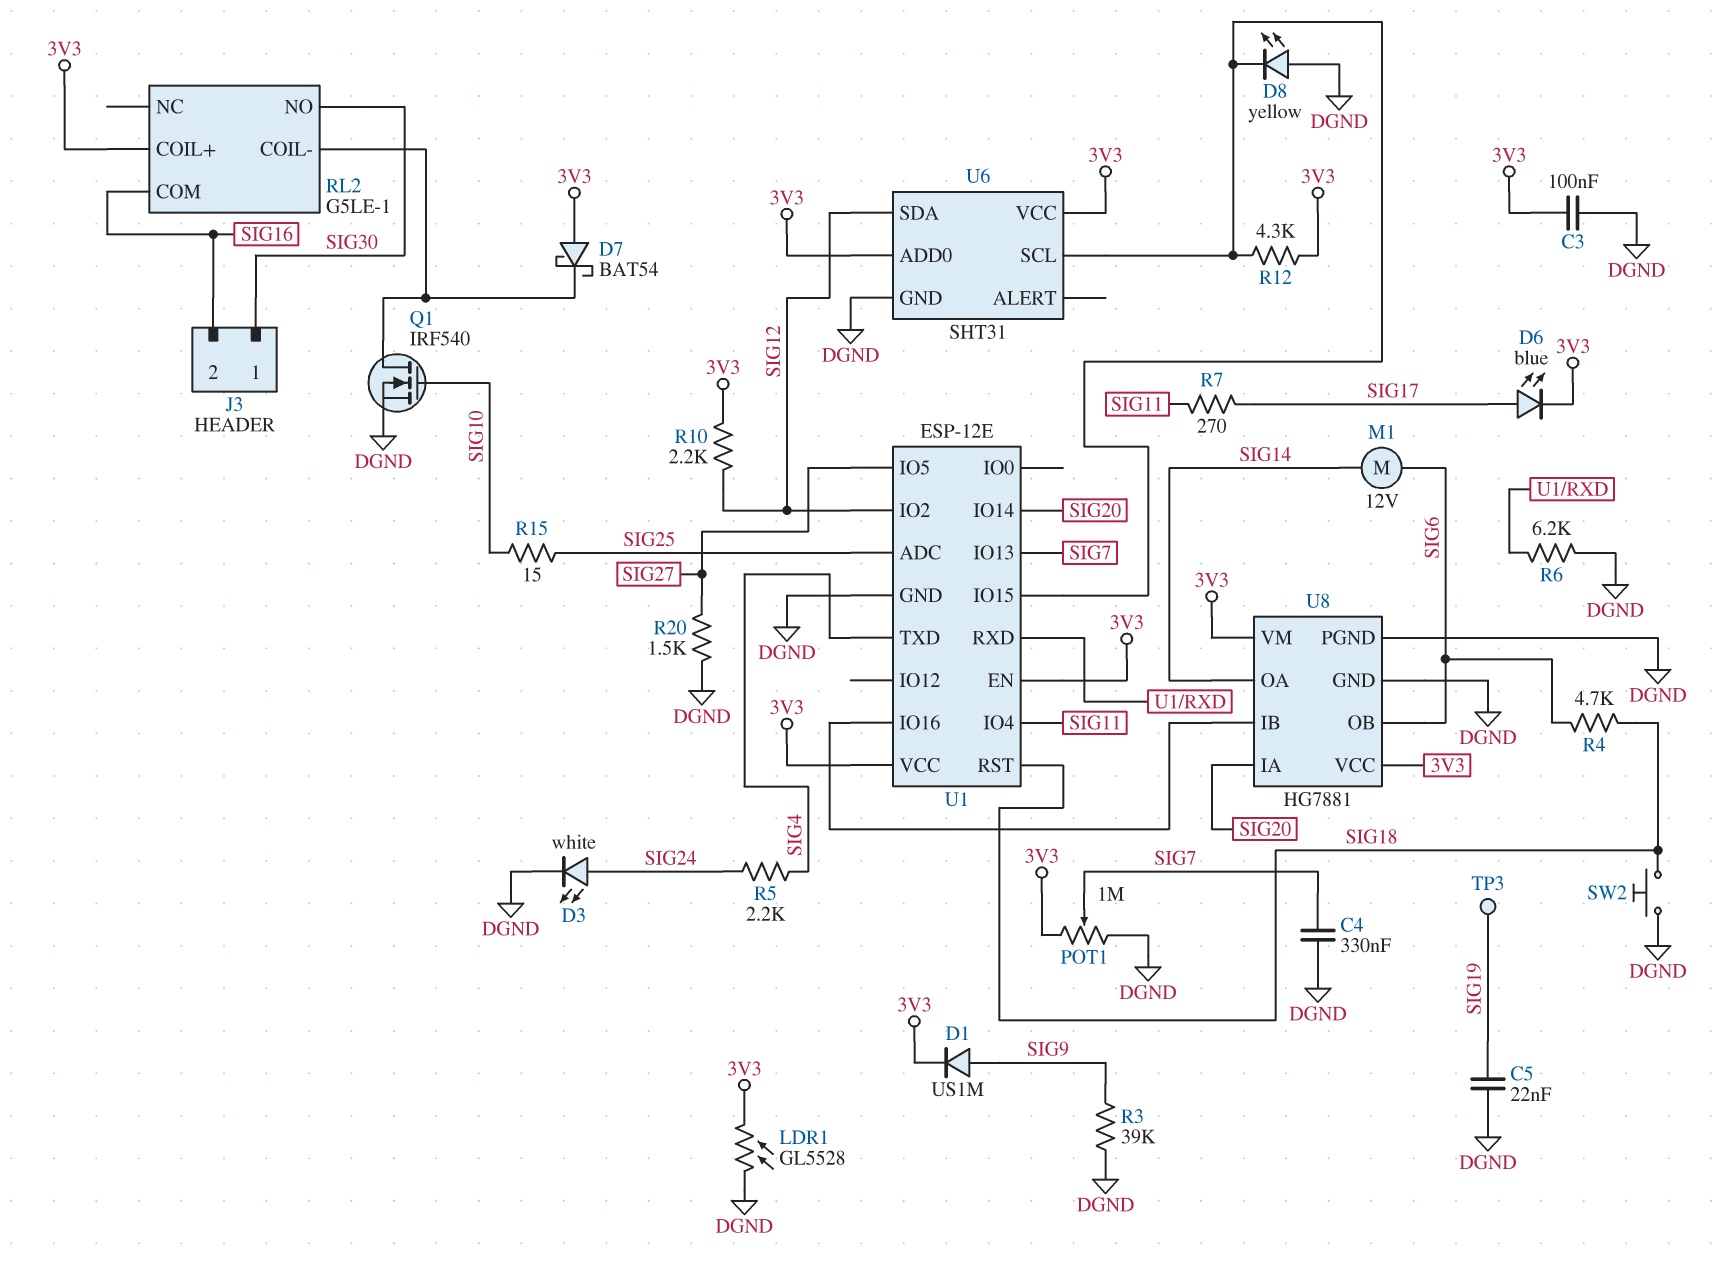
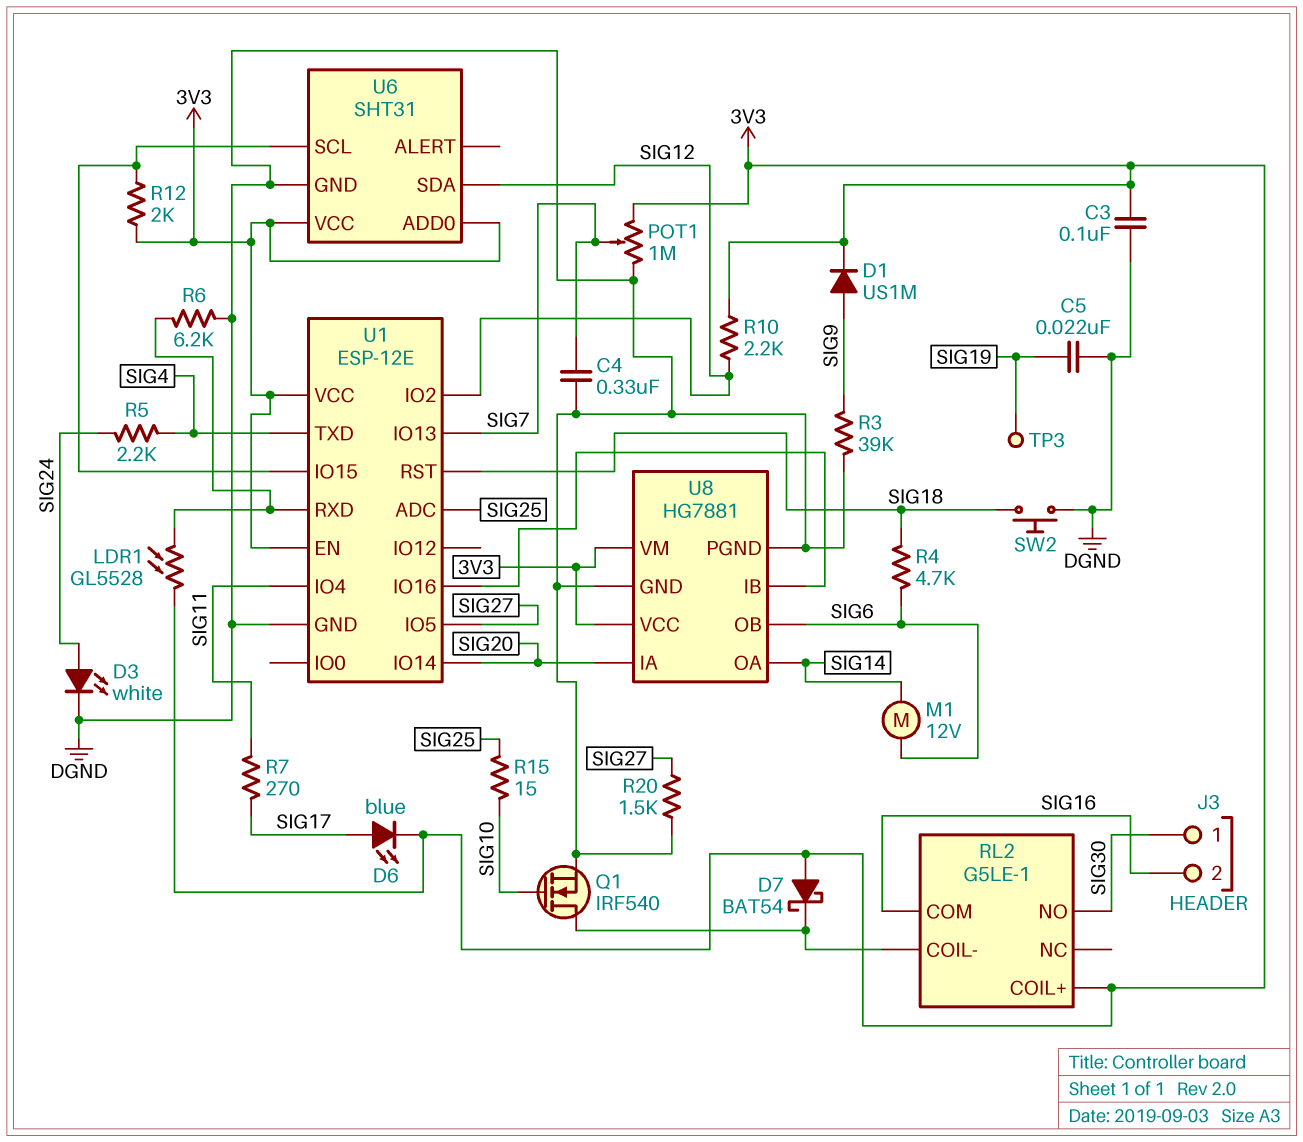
D8: LED yellow (A DGND, K U1/IO15) -> none
LDR1: GL5528 (3V3, DGND) -> GL5528 (3V3, U1/RXD)
R12: 4.3k (3V3, U1/IO15) -> 2k (3V3, U1/IO15)

